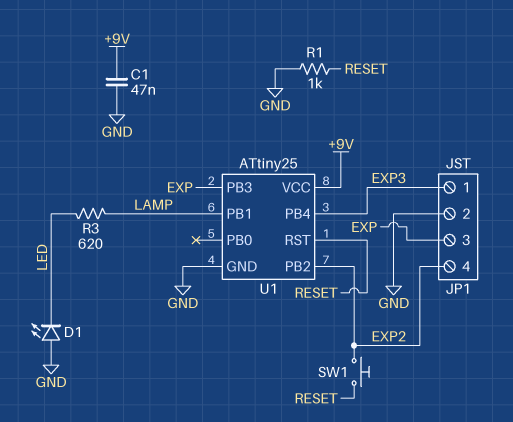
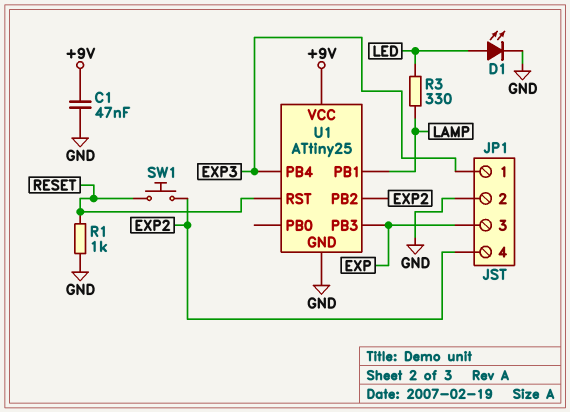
D1: LED (A GND, K LED) -> LED (A LED, K GND)
R3: 620 (LAMP, LED) -> 330 (LAMP, LED)

